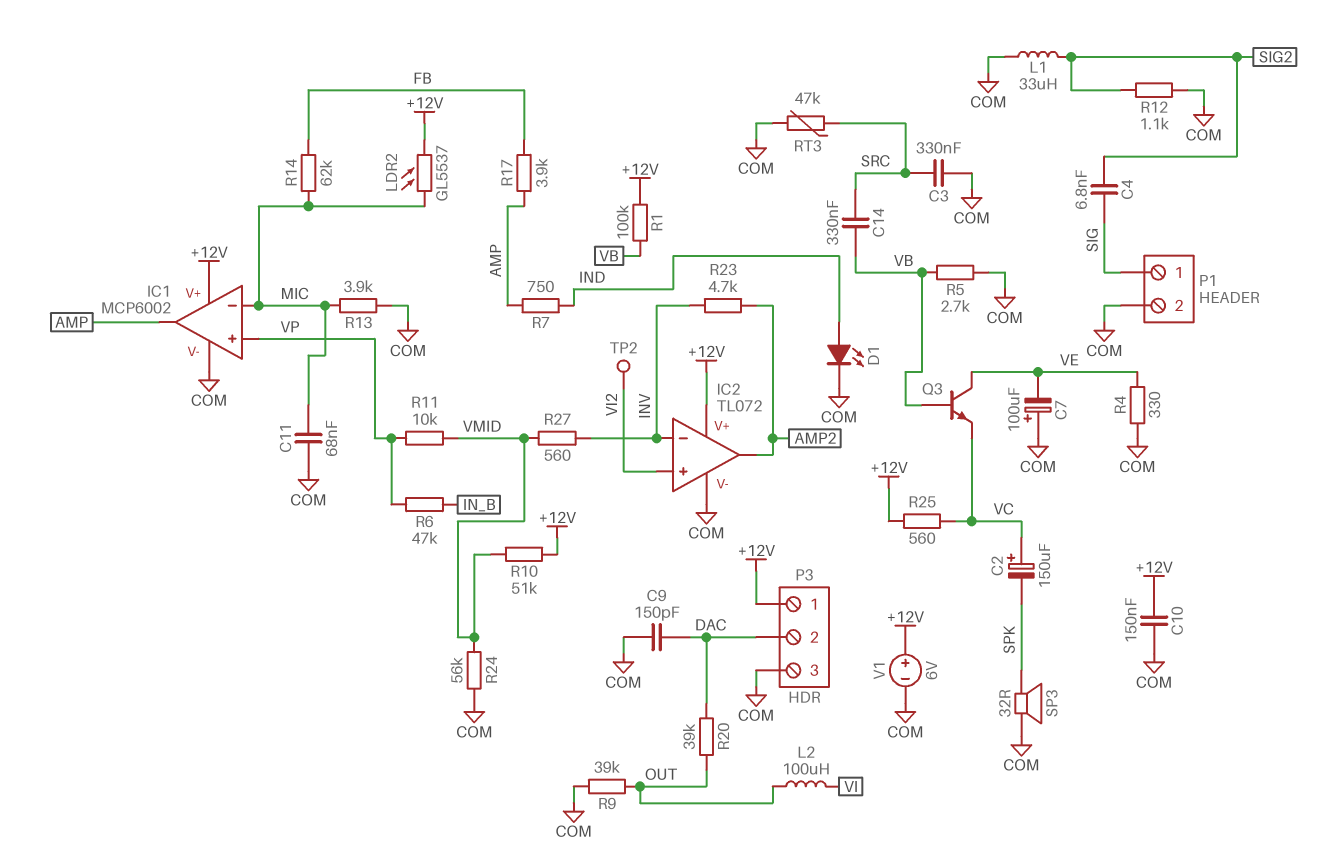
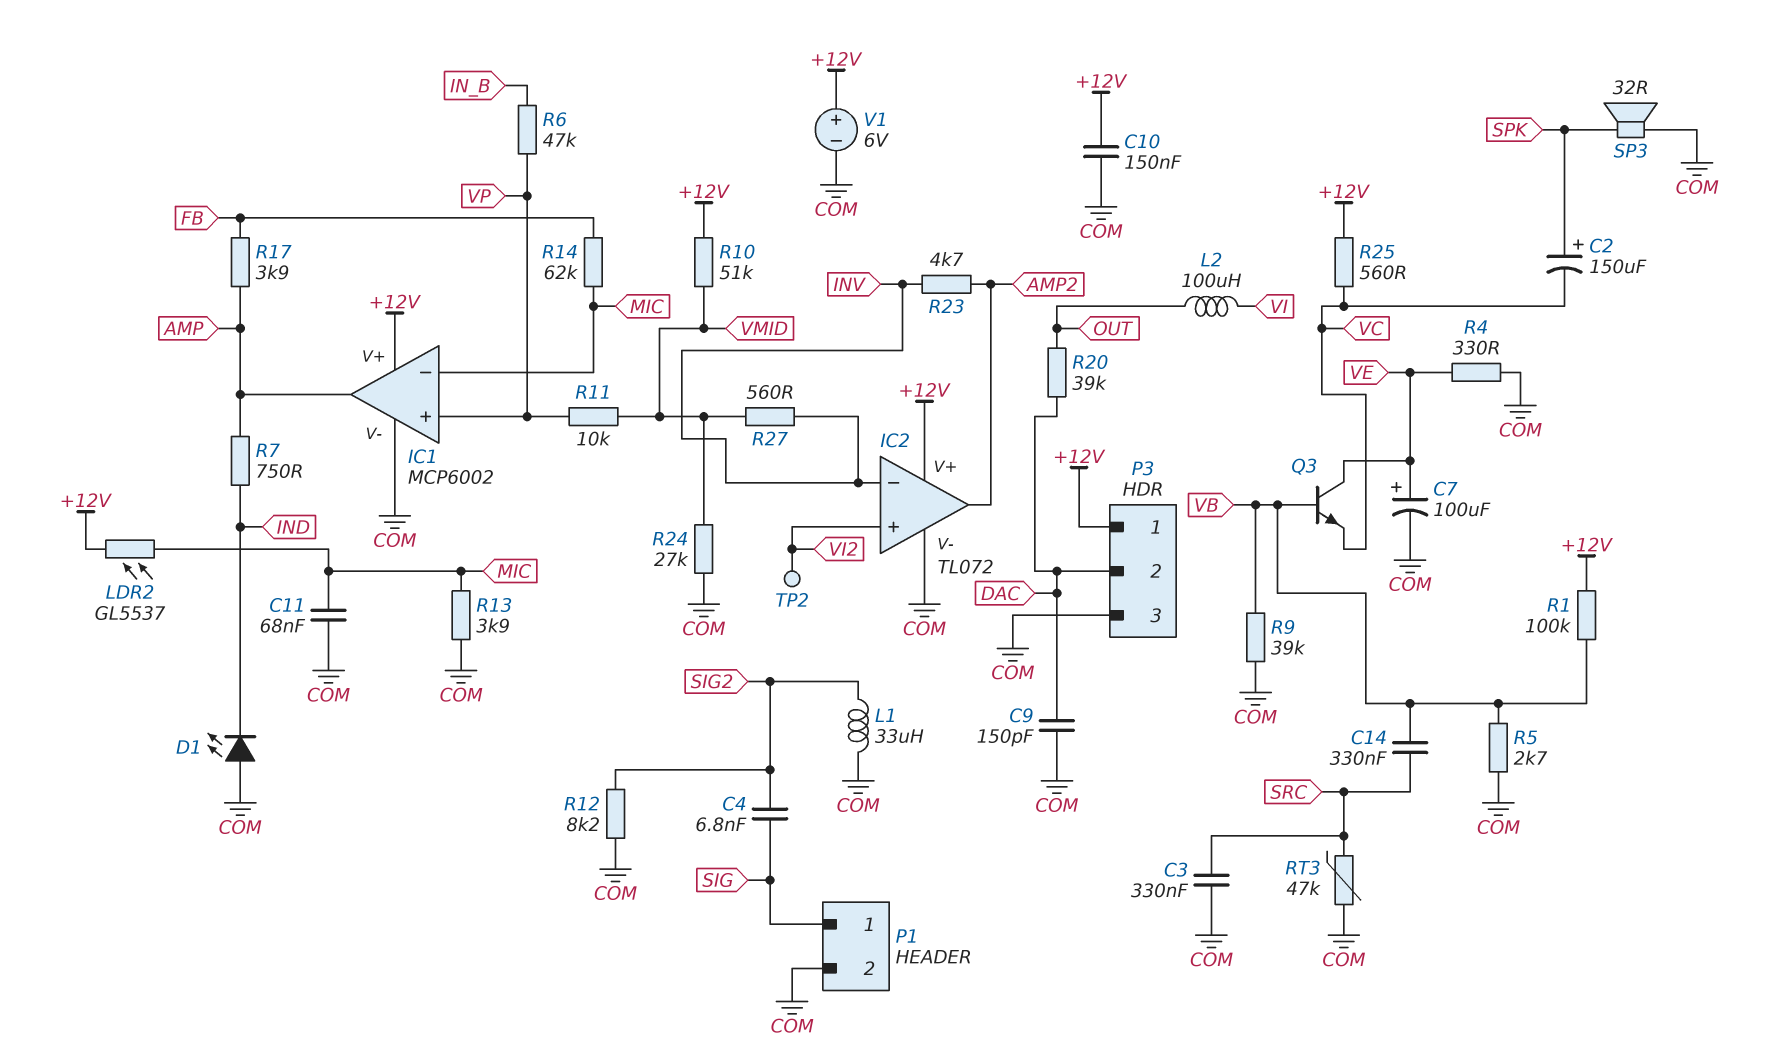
C2: 150uF (plus VC, minus SPK) -> 150uF (plus SPK, minus VC)
C7: 100uF (plus COM, minus VE) -> 100uF (plus VE, minus COM)
D1: LED (A IND, K COM) -> LED (A COM, K IND)
R9: 39k (COM, OUT) -> 39k (COM, VB)
R12: 1.1k (COM, SIG2) -> 8.2k (COM, SIG2)
R24: 56k (COM, VMID) -> 27k (COM, VMID)

